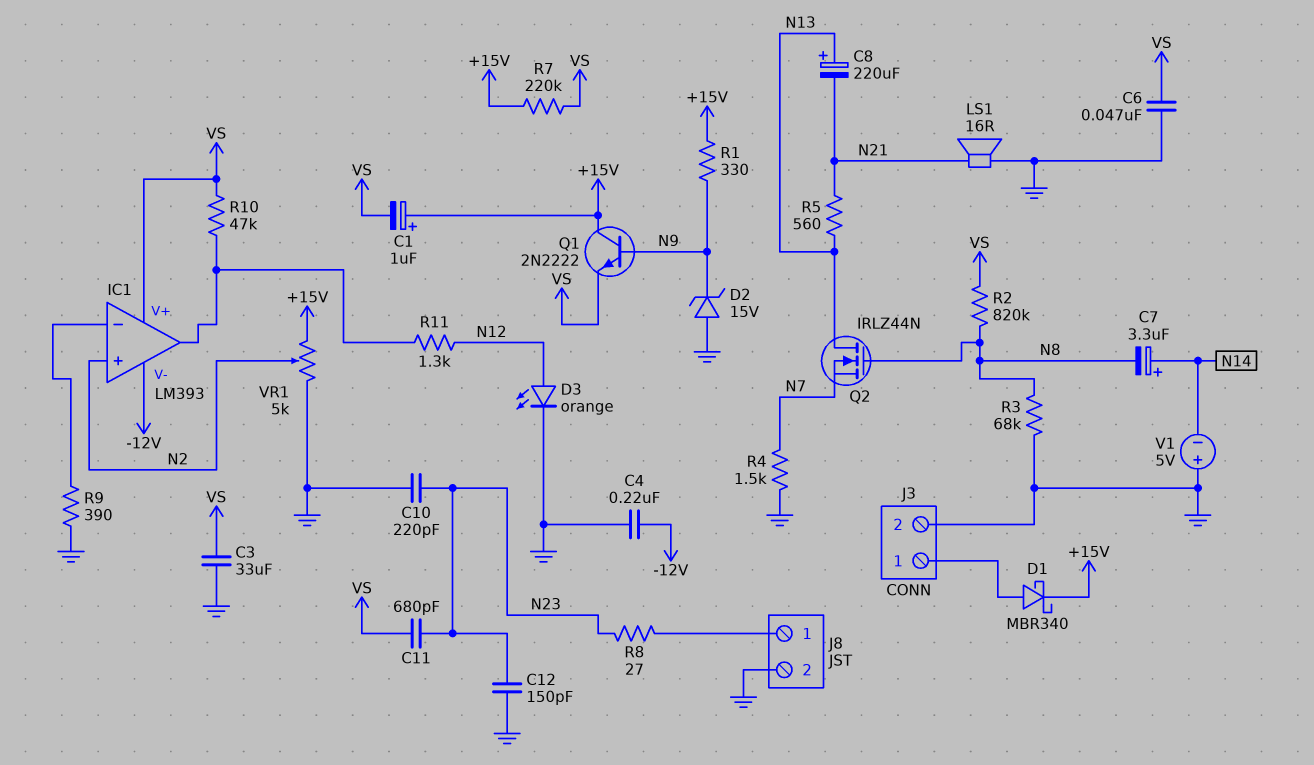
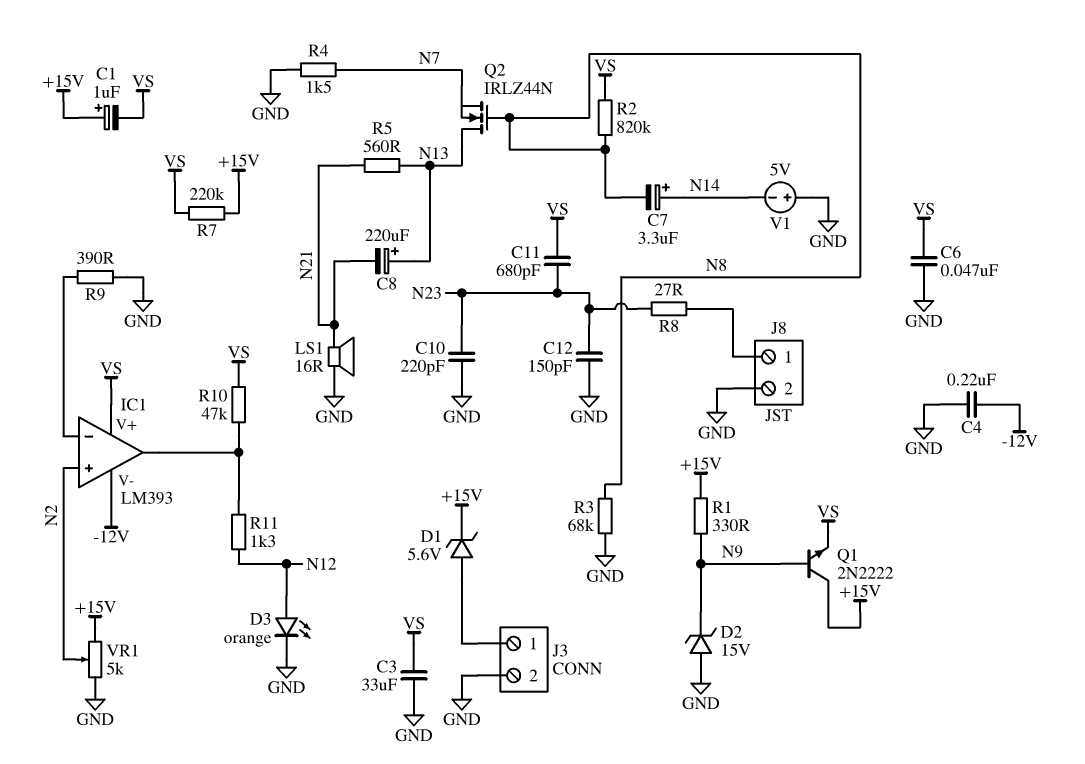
D1: schottky MBR340 (A J3/1, K +15V) -> zener 5.6V (A J3/1, K +15V)

